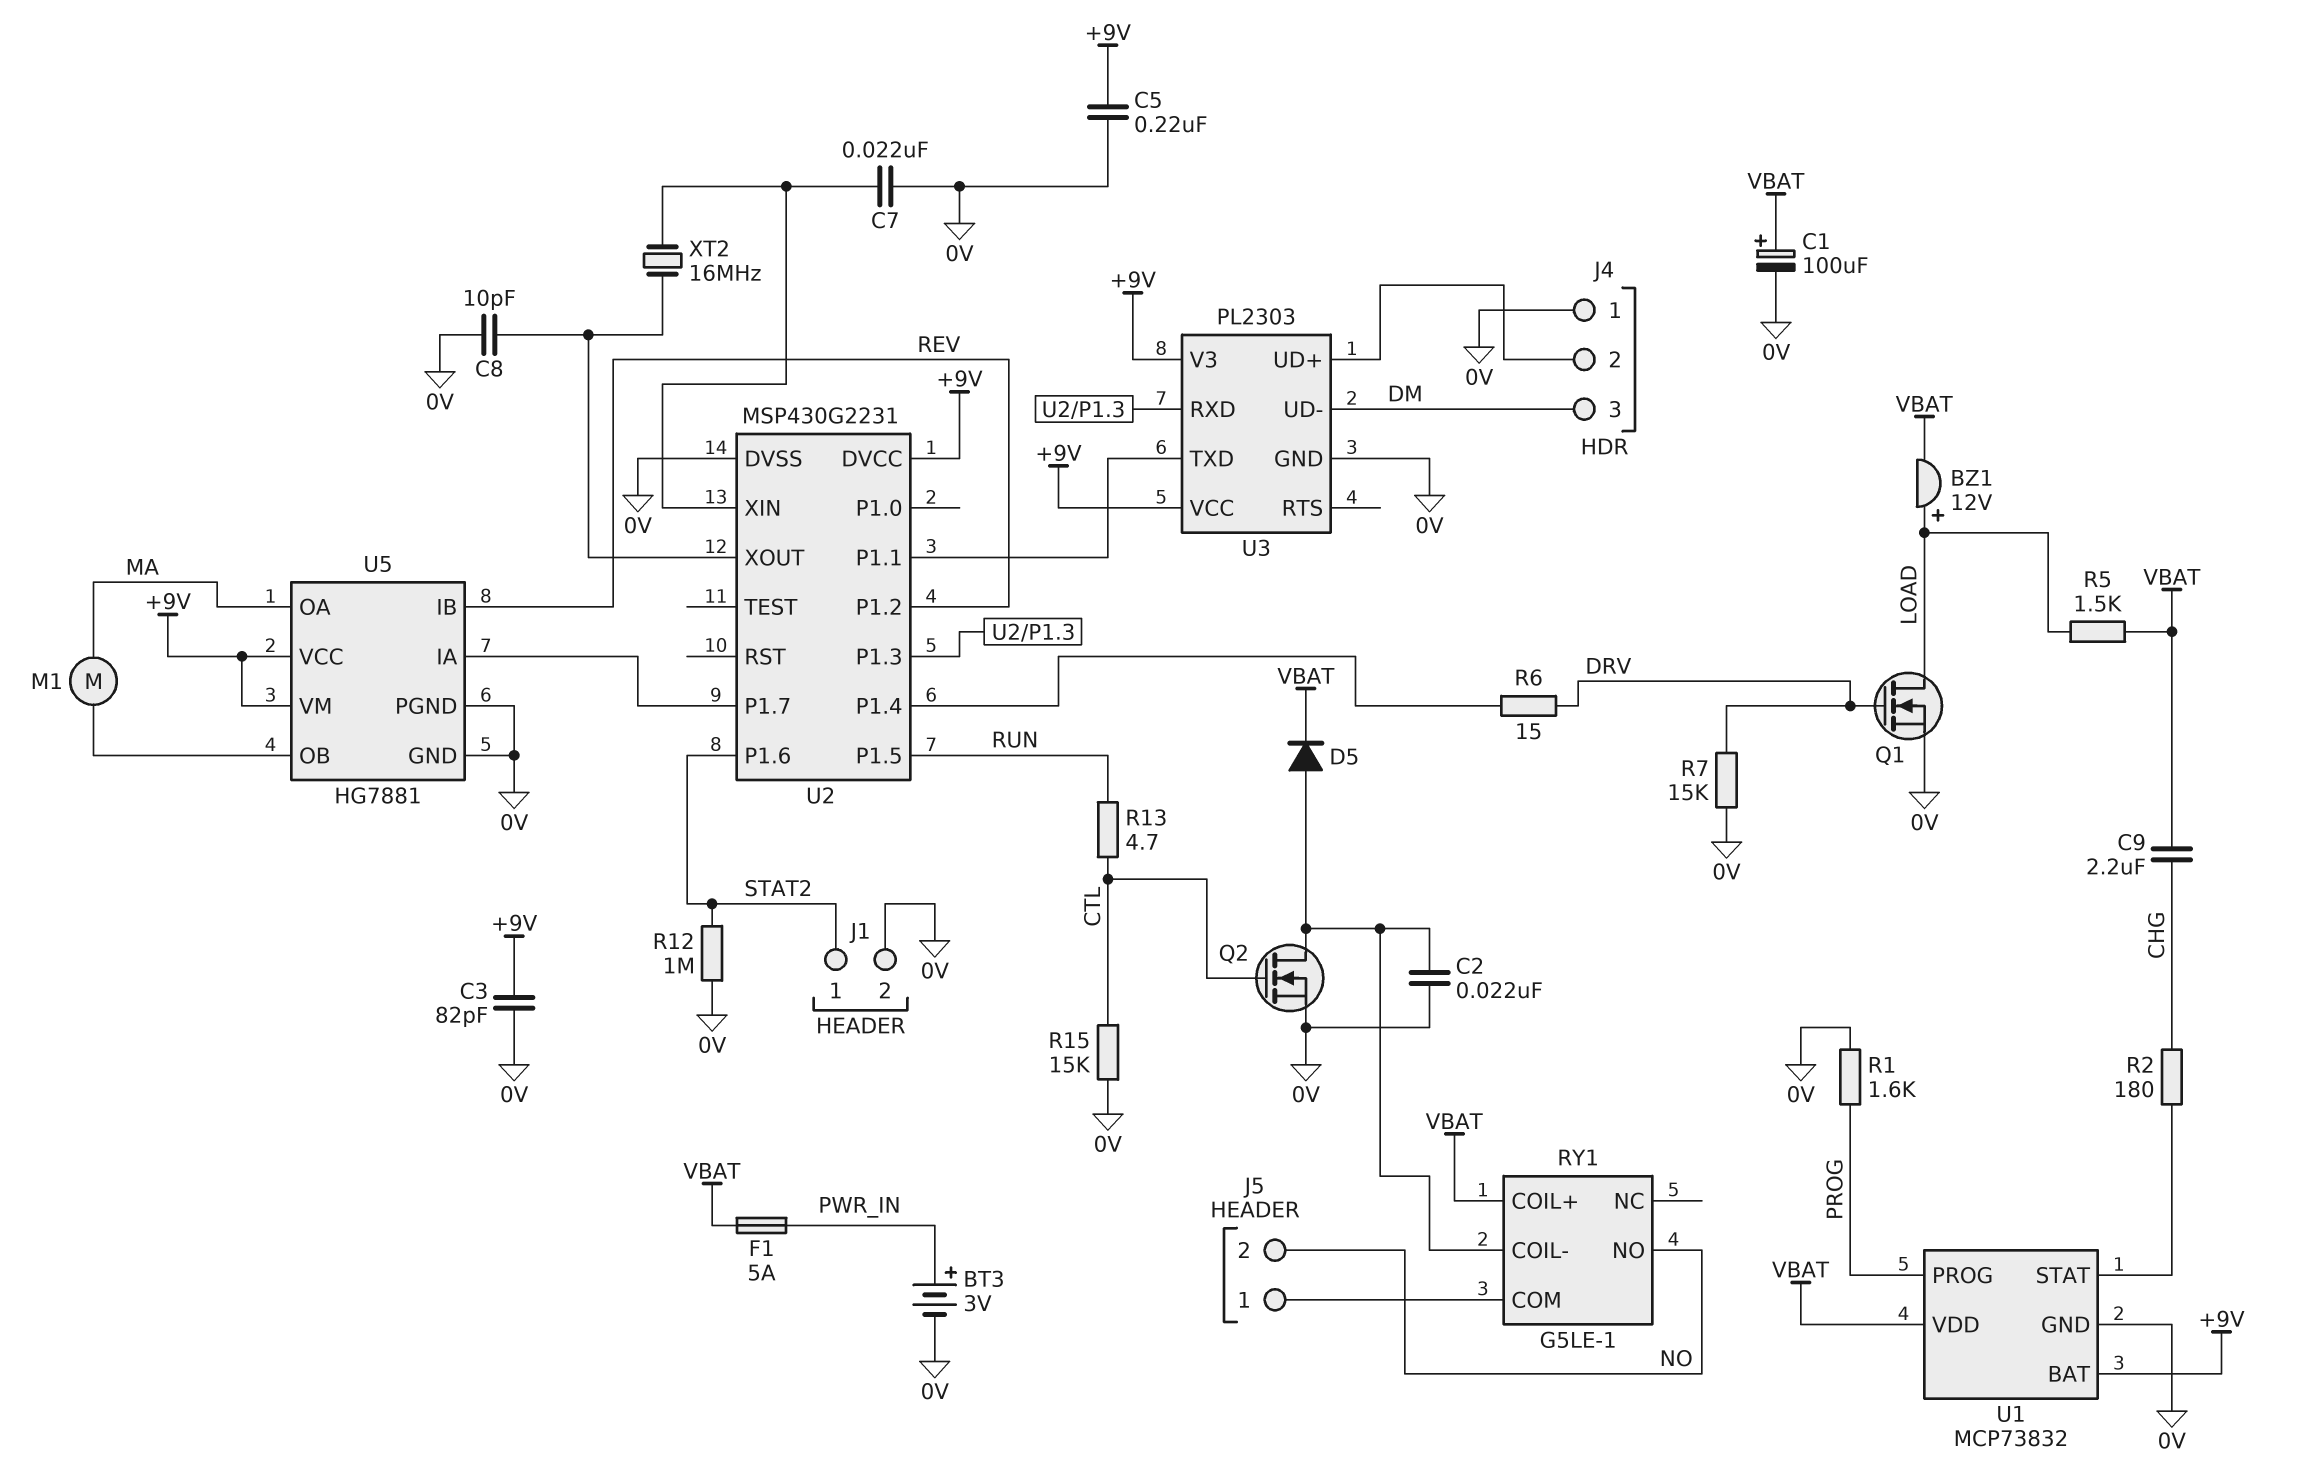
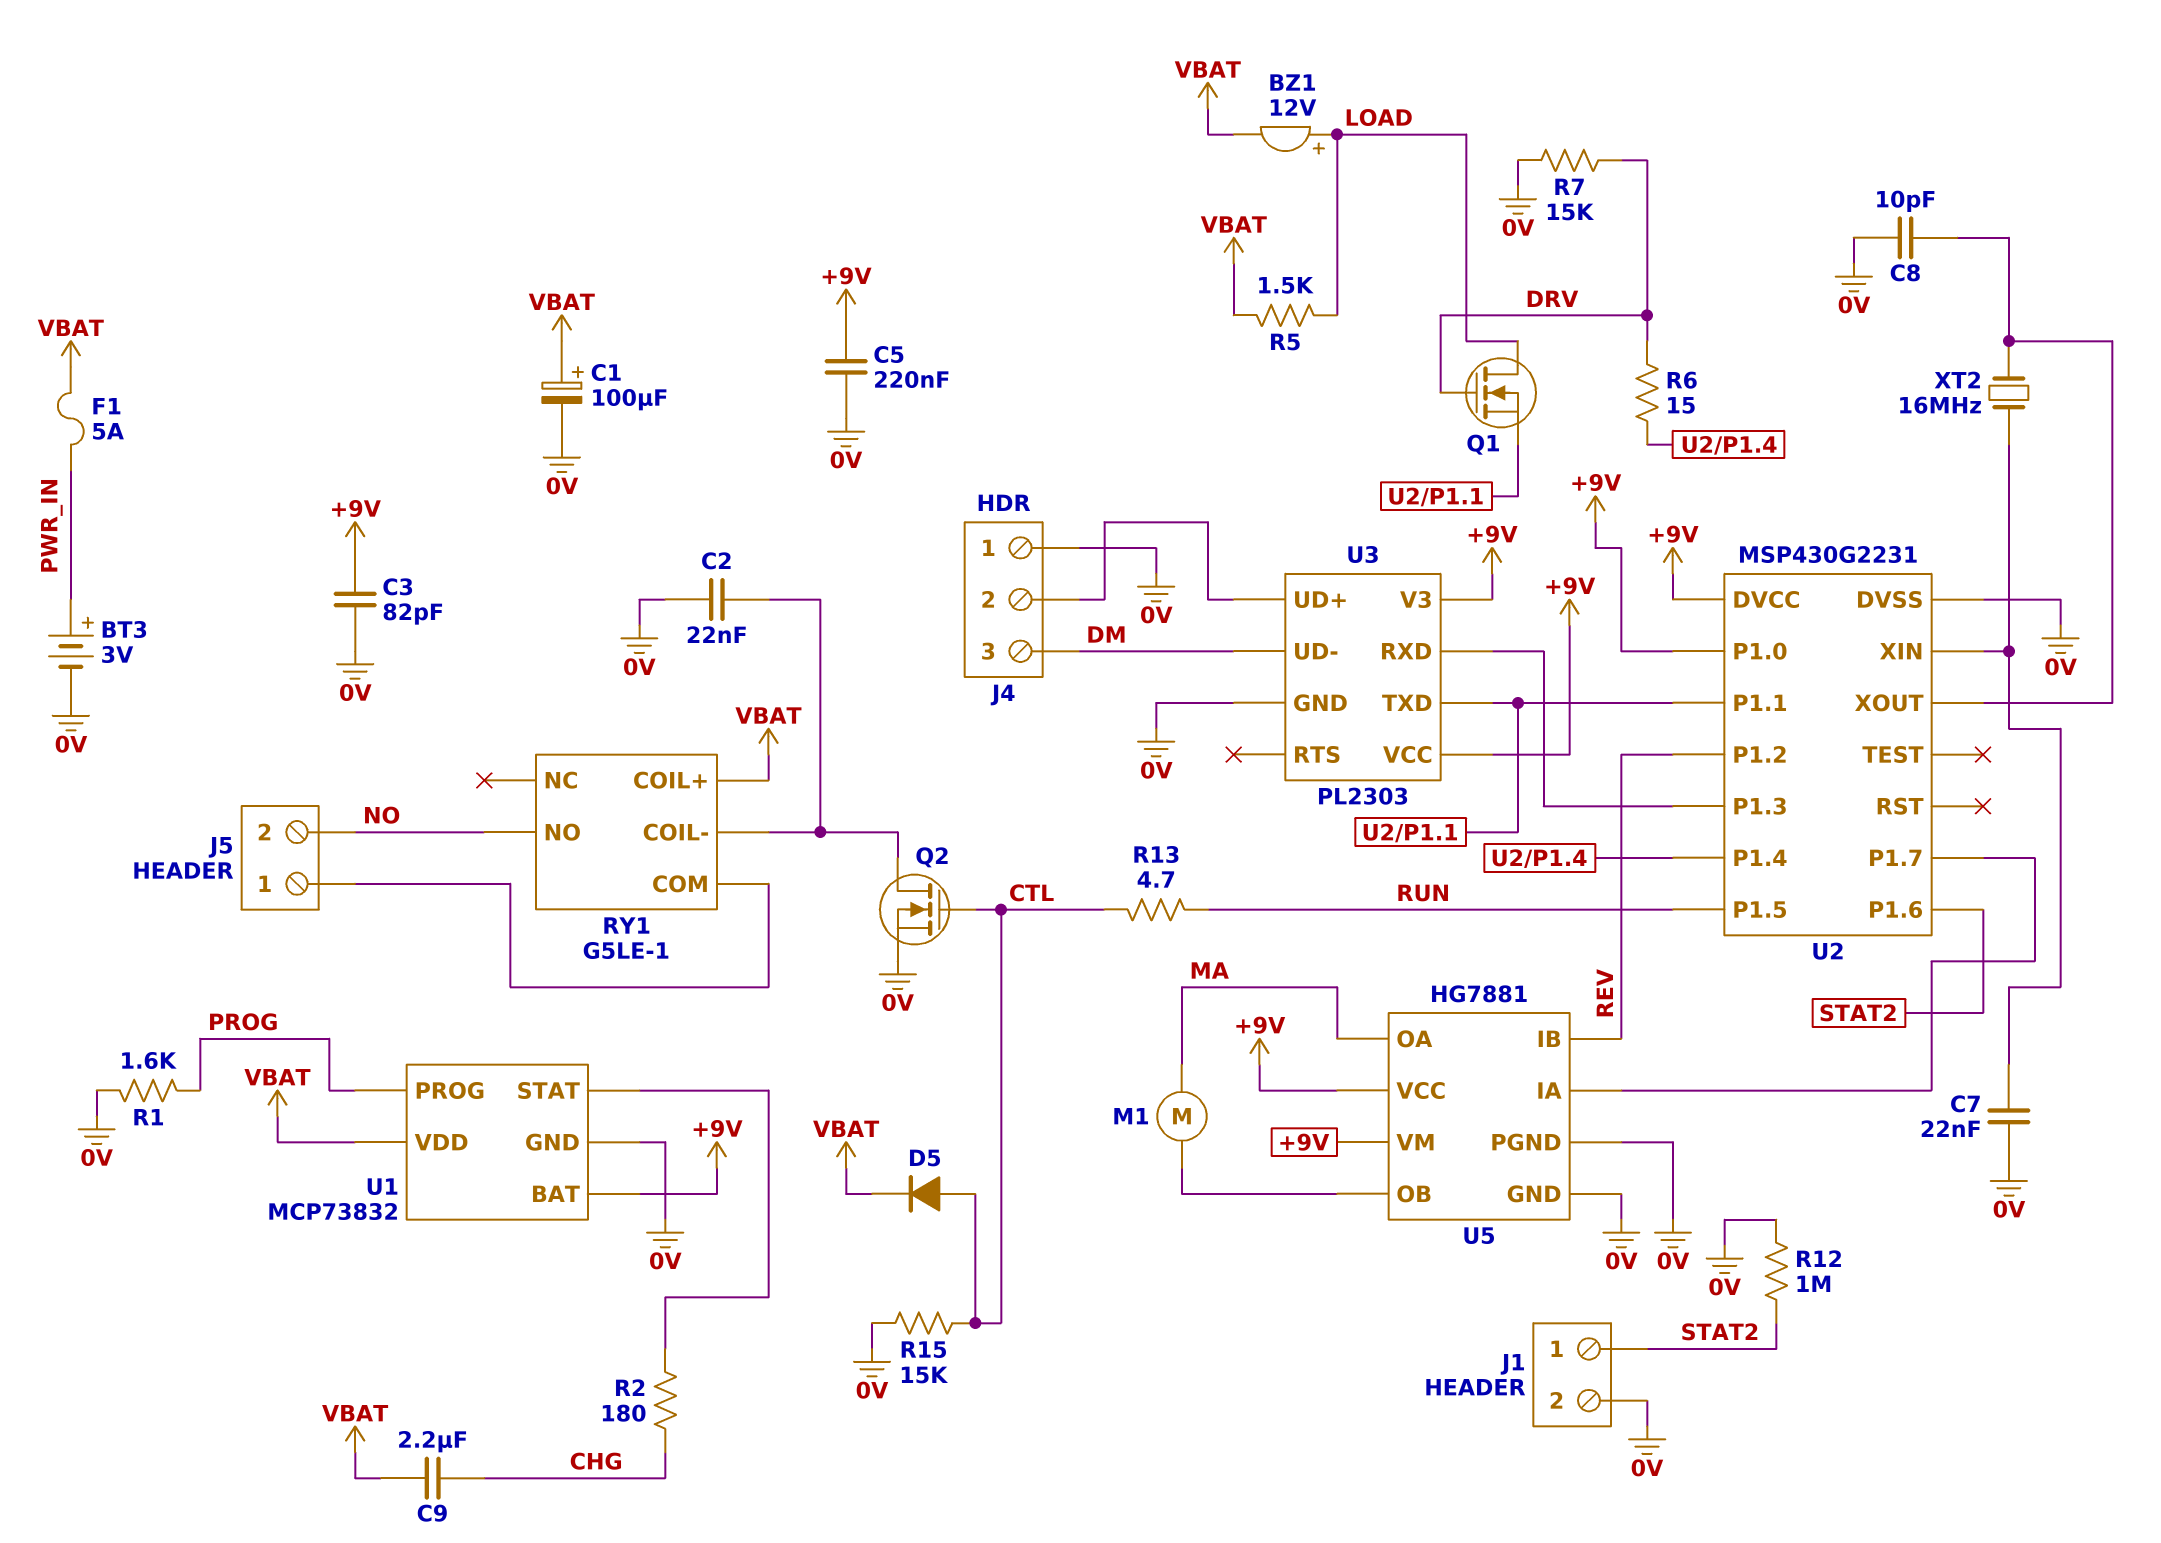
D5: diode (A RY1/COIL-, K VBAT) -> diode (A CTL, K VBAT)
Q1: NMOS (G DRV, D LOAD, S 0V) -> NMOS (G DRV, D LOAD, S U2/P1.1)
U2 pin P1.0: none -> +9V

